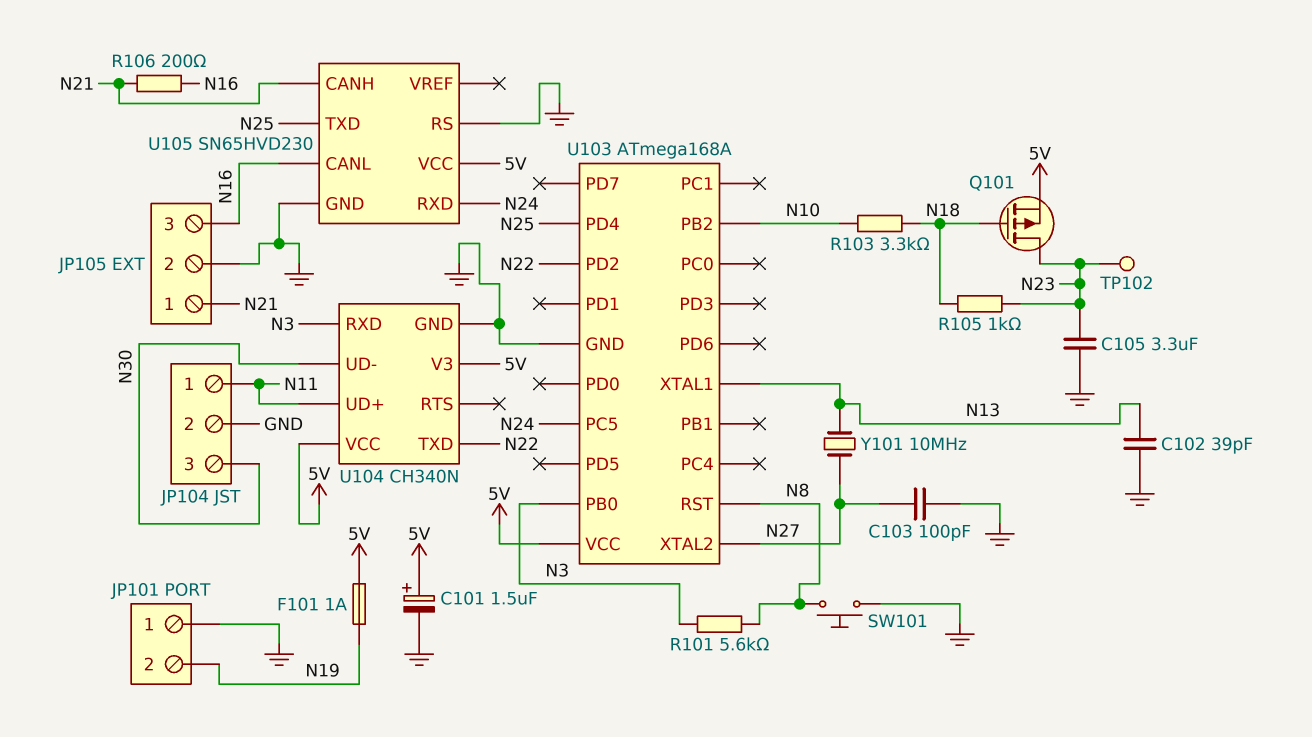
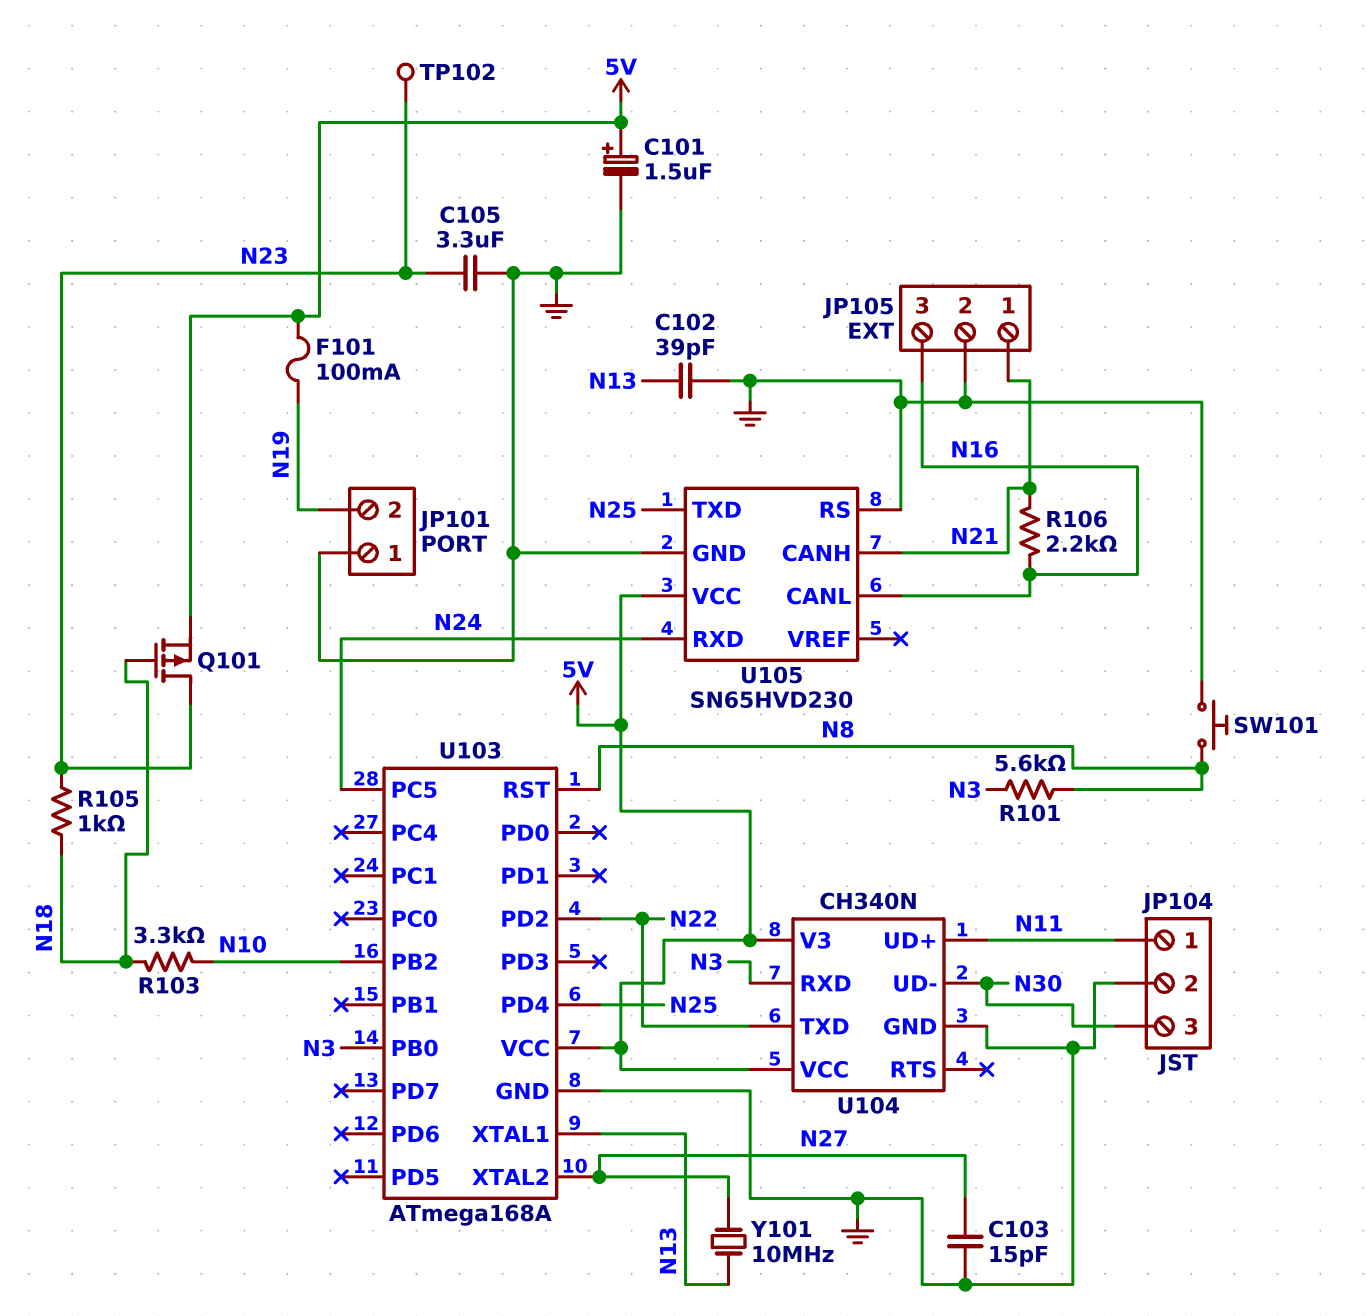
C103: 100pF (GND, N27) -> 15pF (GND, N27)
F101: 1A (5V, N19) -> 100mA (5V, N19)
R106: 200 (N16, N21) -> 2.2k (N16, N21)

